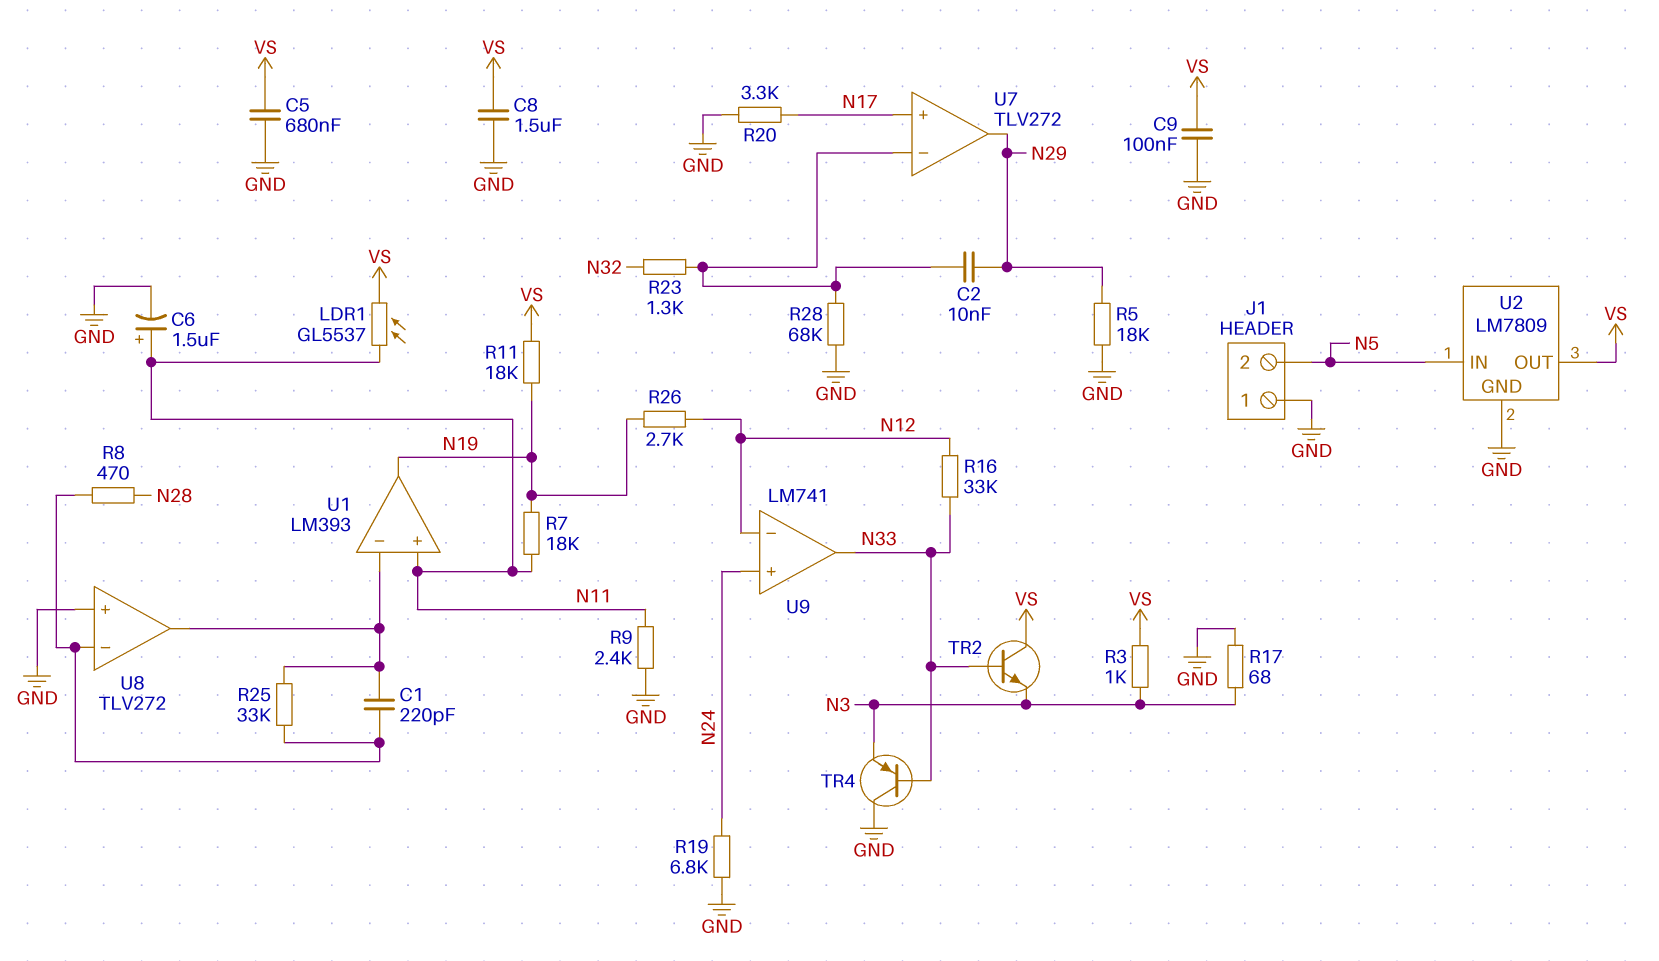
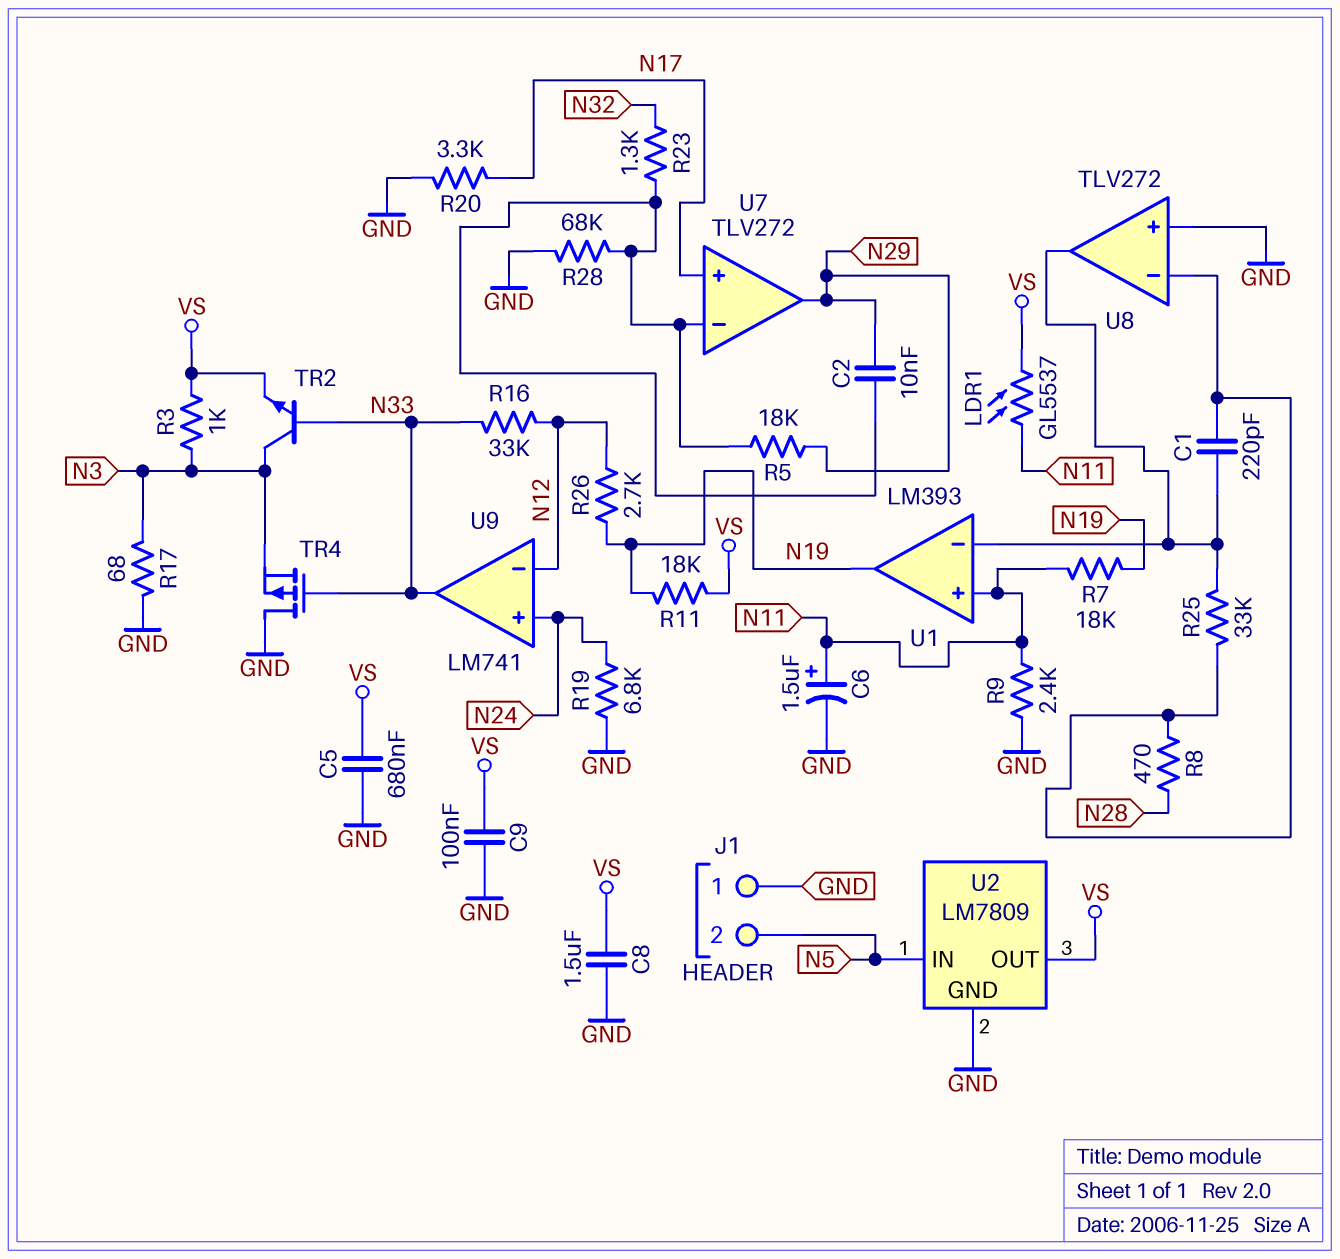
R5: 18k (GND, N29) -> 18k (N29, U7/in-)
TR2: NPN (B N33, C VS, E N3) -> NPN (B N33, C N3, E VS)
TR4: PNP (B N33, C GND, E N3) -> PMOS (G N33, D GND, S N3)

